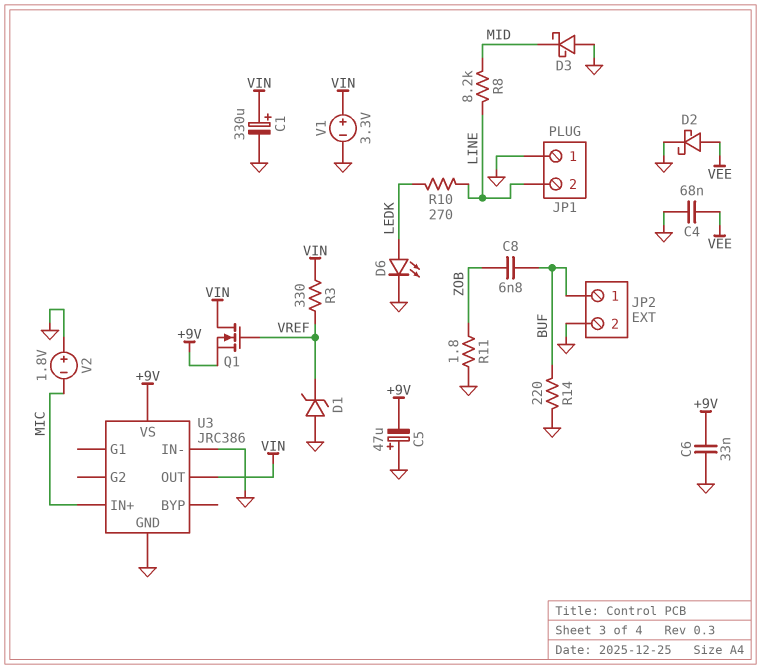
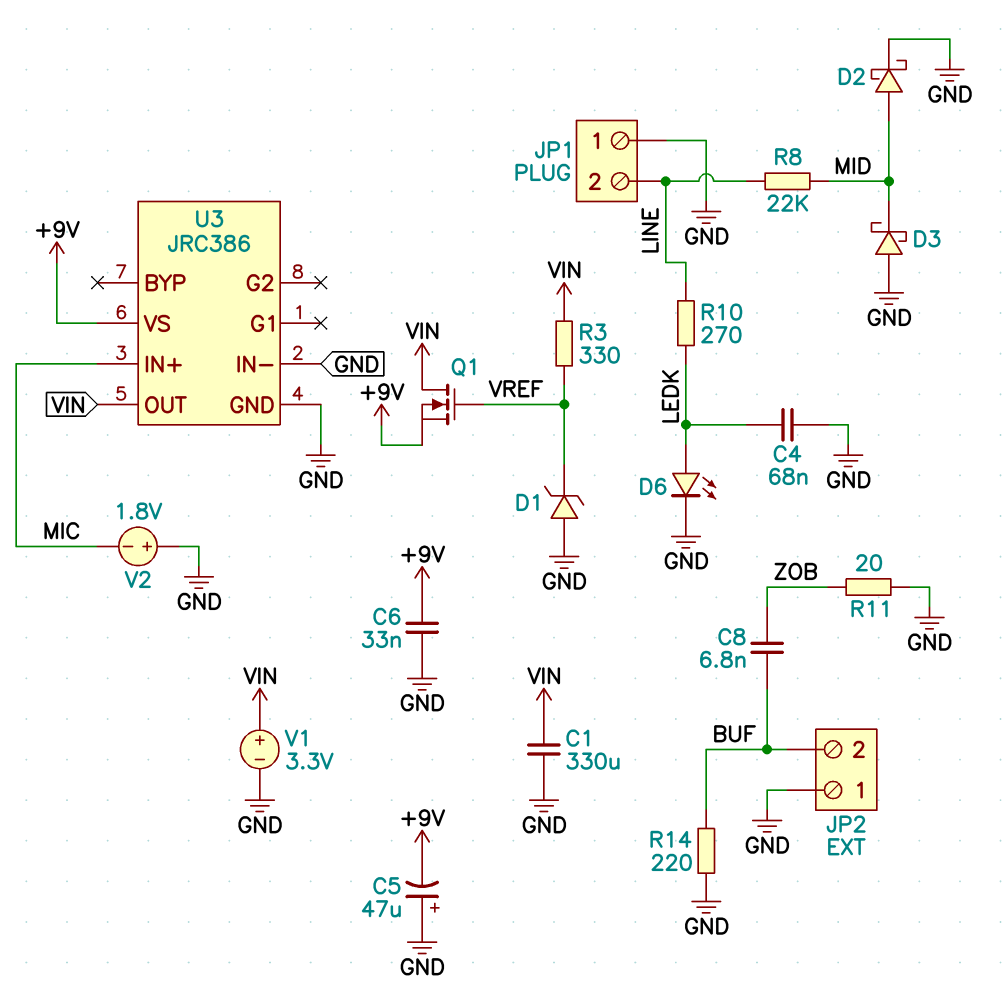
C1: 330uF (plus VIN, minus GND) -> 330uF (GND, VIN)
C4: 68nF (GND, VEE) -> 68nF (GND, LEDK)
D2: schottky (A VEE, K GND) -> schottky (A MID, K GND)
JP2 pin 1: BUF -> GND
JP2 pin 2: GND -> BUF
R8: 8.2k (LINE, MID) -> 22k (LINE, MID)
R11: 1.8 (GND, ZOB) -> 20 (GND, ZOB)

